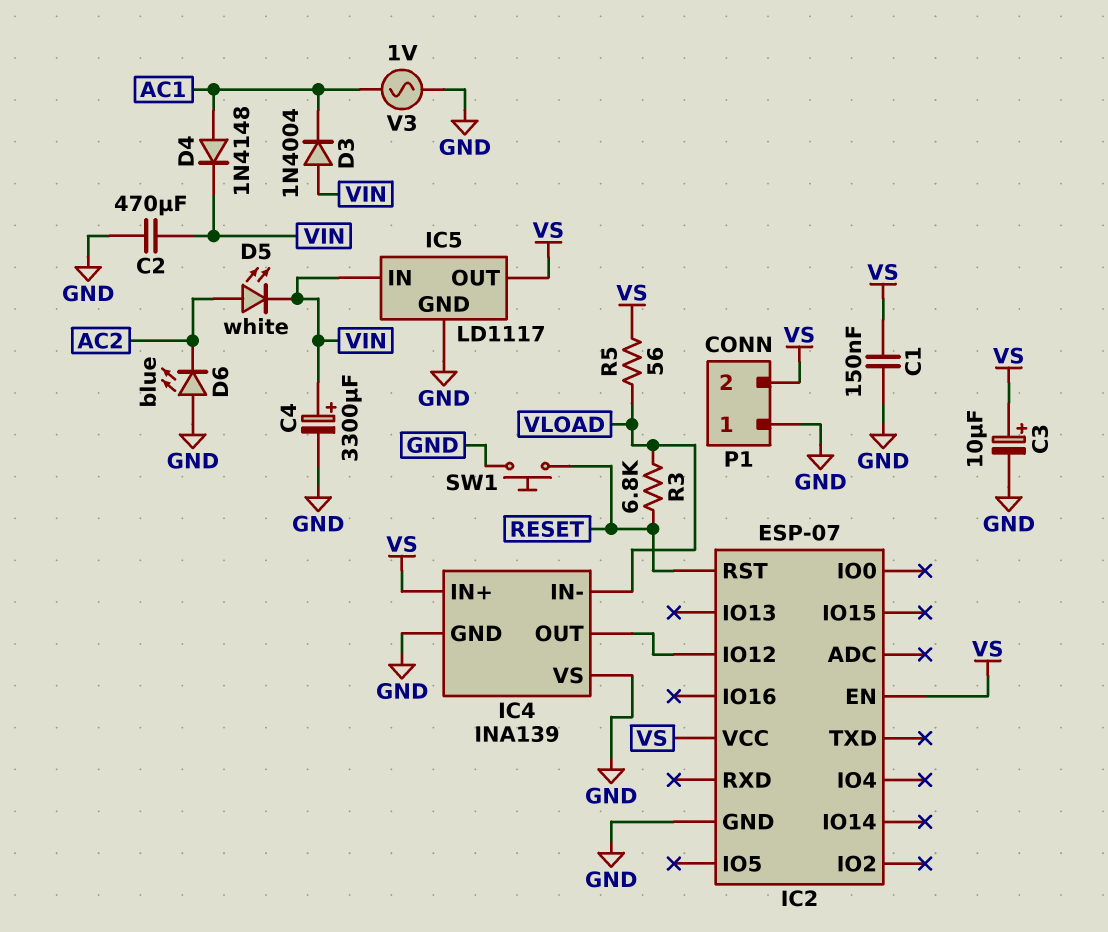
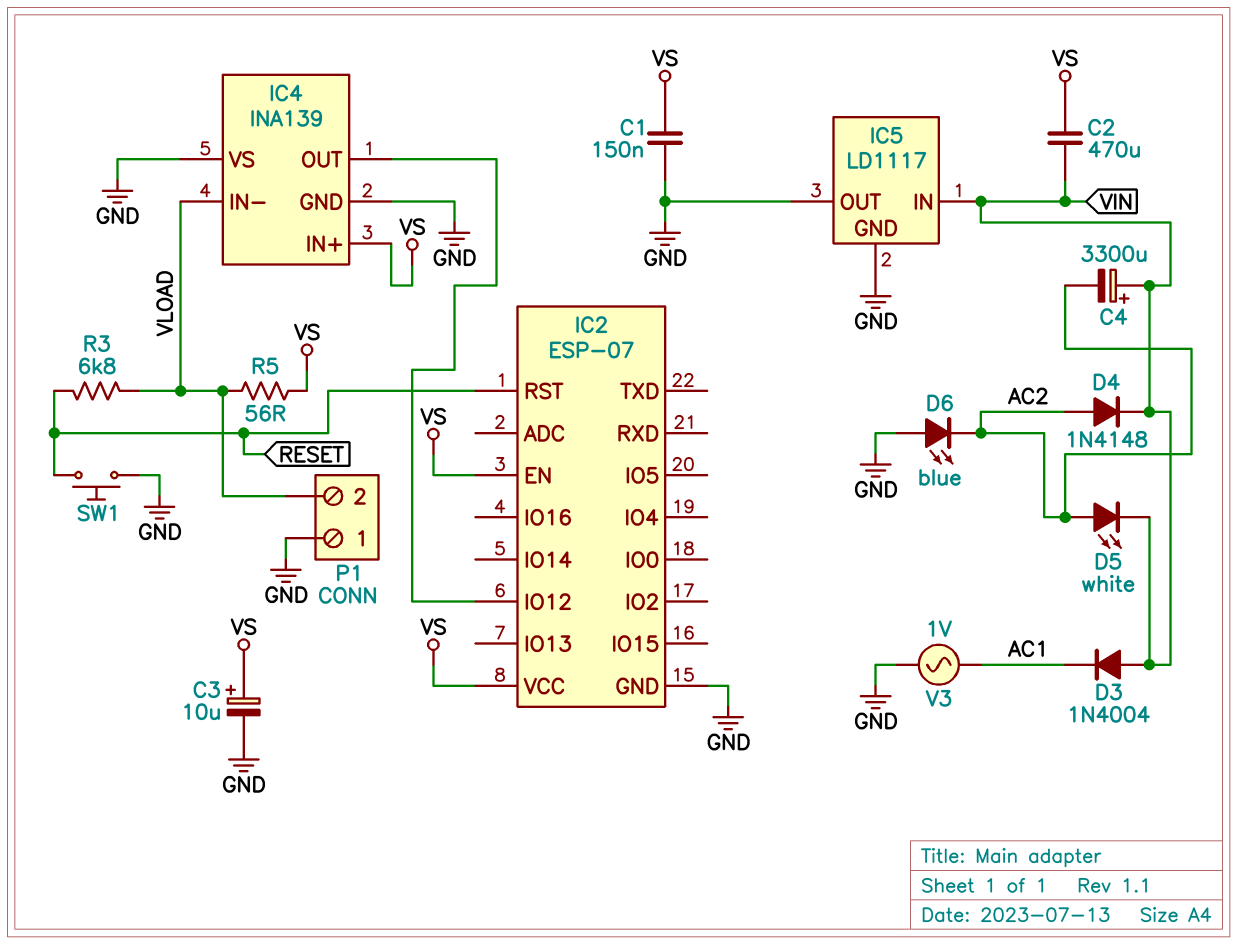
C2: 470uF (GND, VIN) -> 470uF (VIN, VS)
C4: 3300uF (plus VIN, minus GND) -> 3300uF (plus VIN, minus AC2)
D4: diode 1N4148 (A AC1, K VIN) -> diode 1N4148 (A AC2, K VIN)
IC5 pin OUT: VS -> GND
P1 pin 2: VS -> VLOAD

